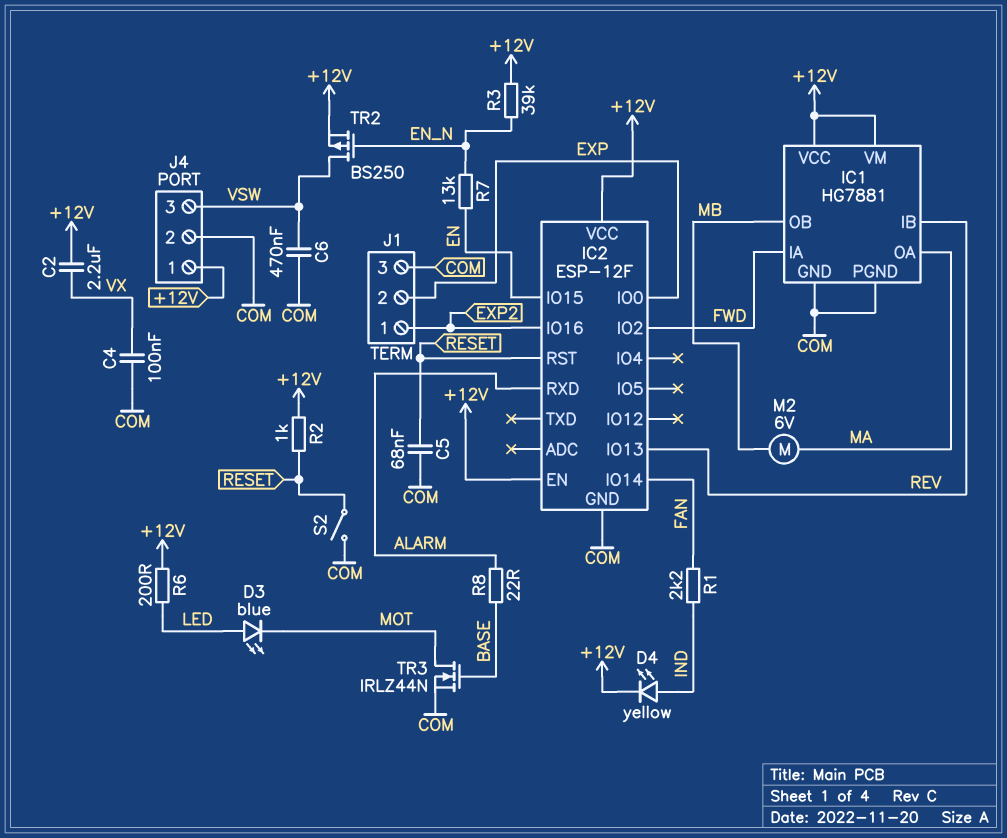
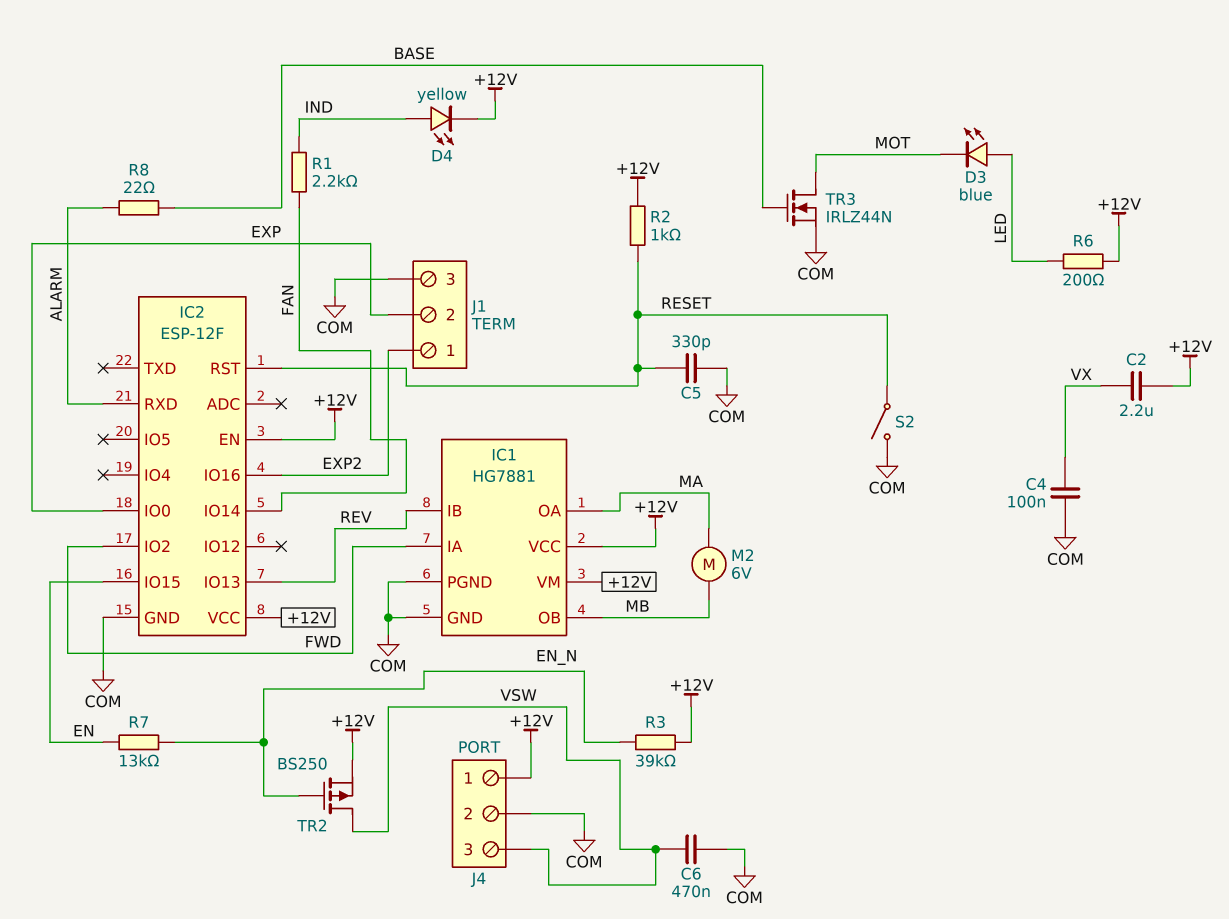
C5: 68nF (COM, RESET) -> 330pF (COM, RESET)

